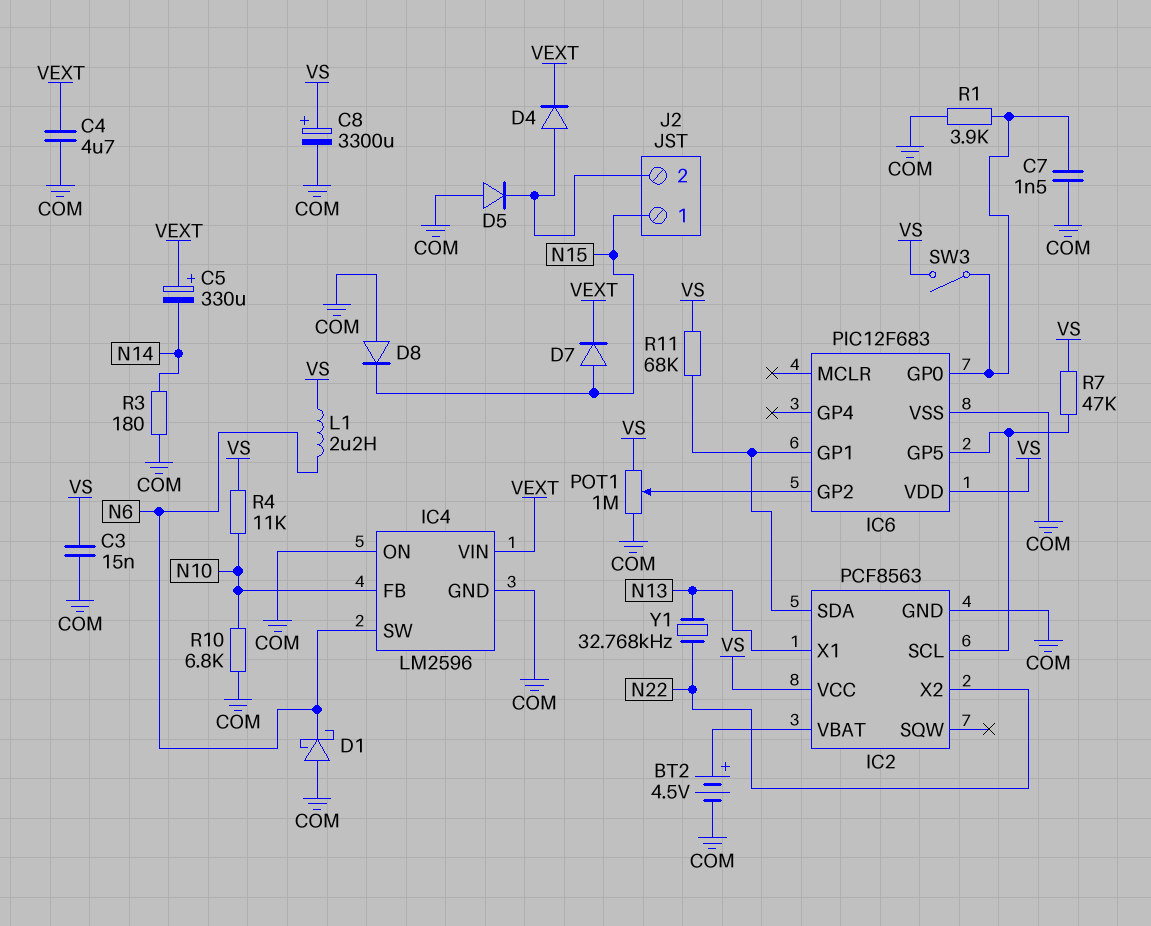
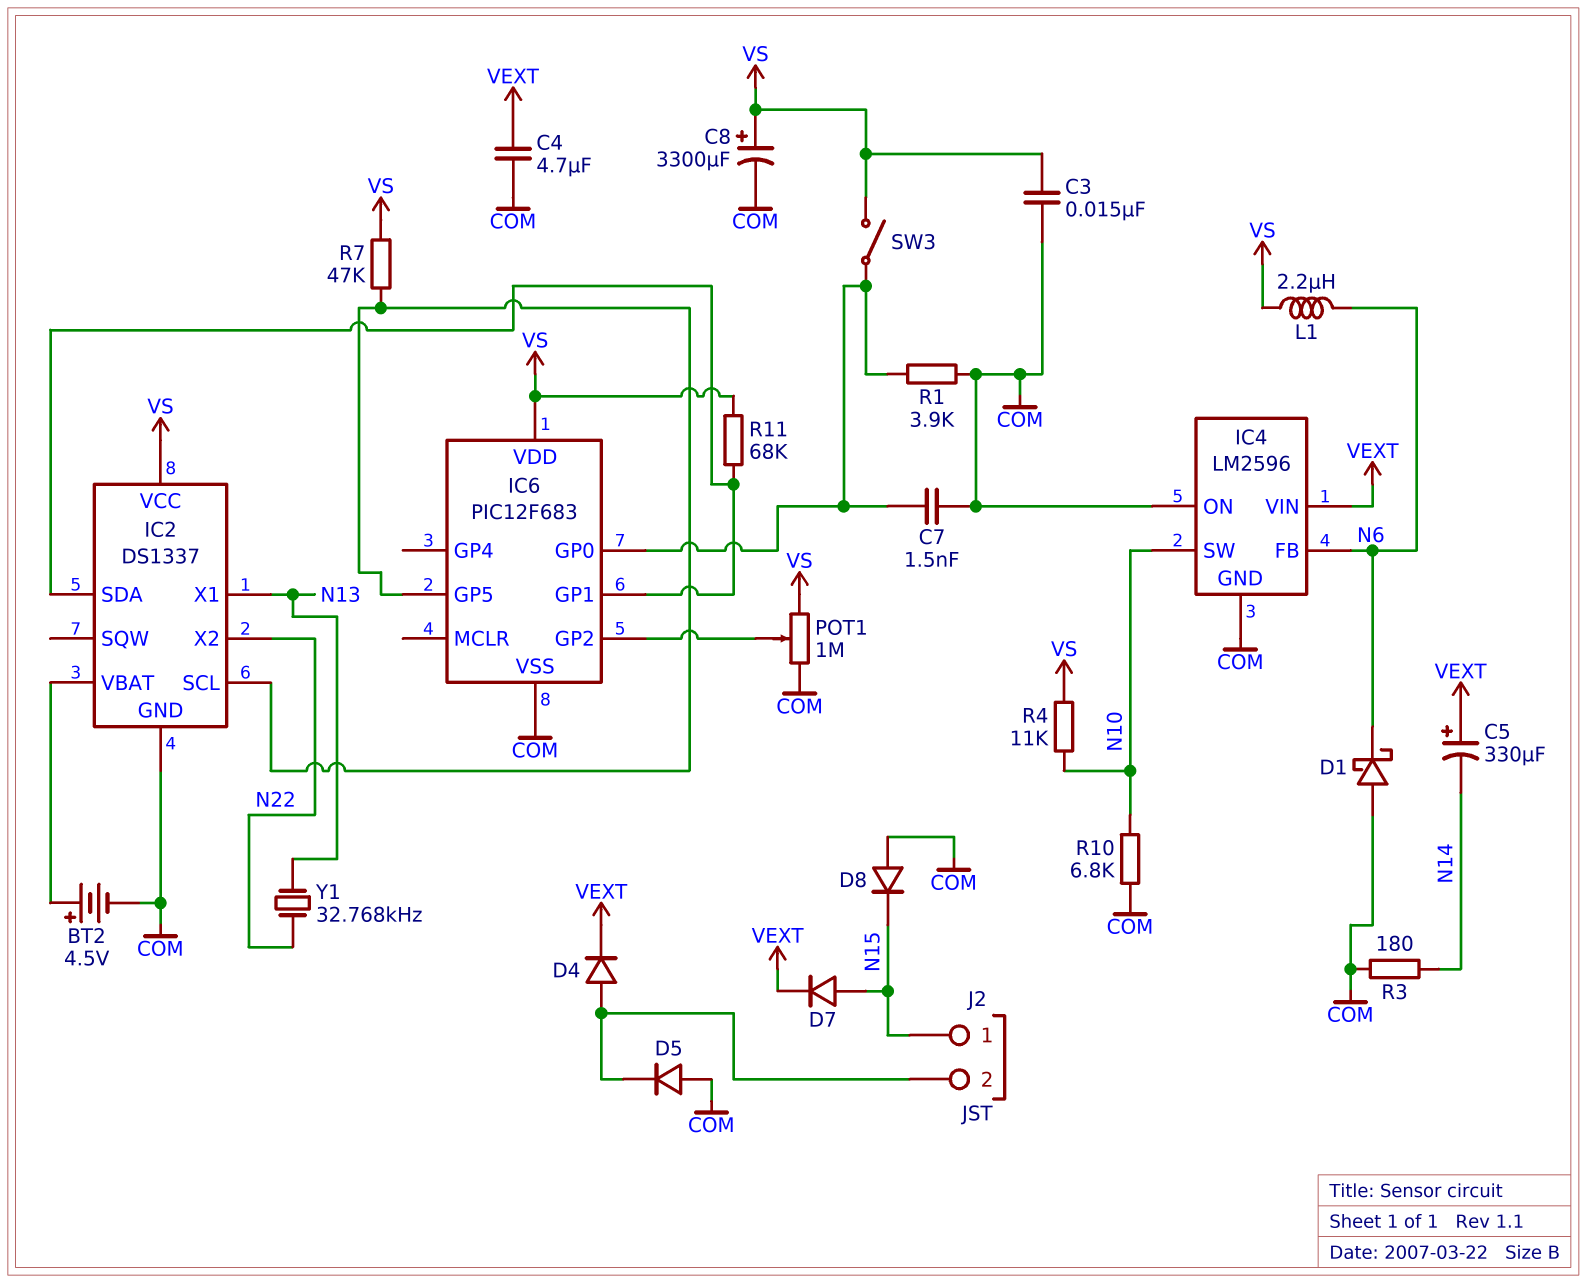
IC2: PCF8563 -> DS1337
IC4 pin FB: N10 -> N6
IC4 pin SW: N6 -> N10

